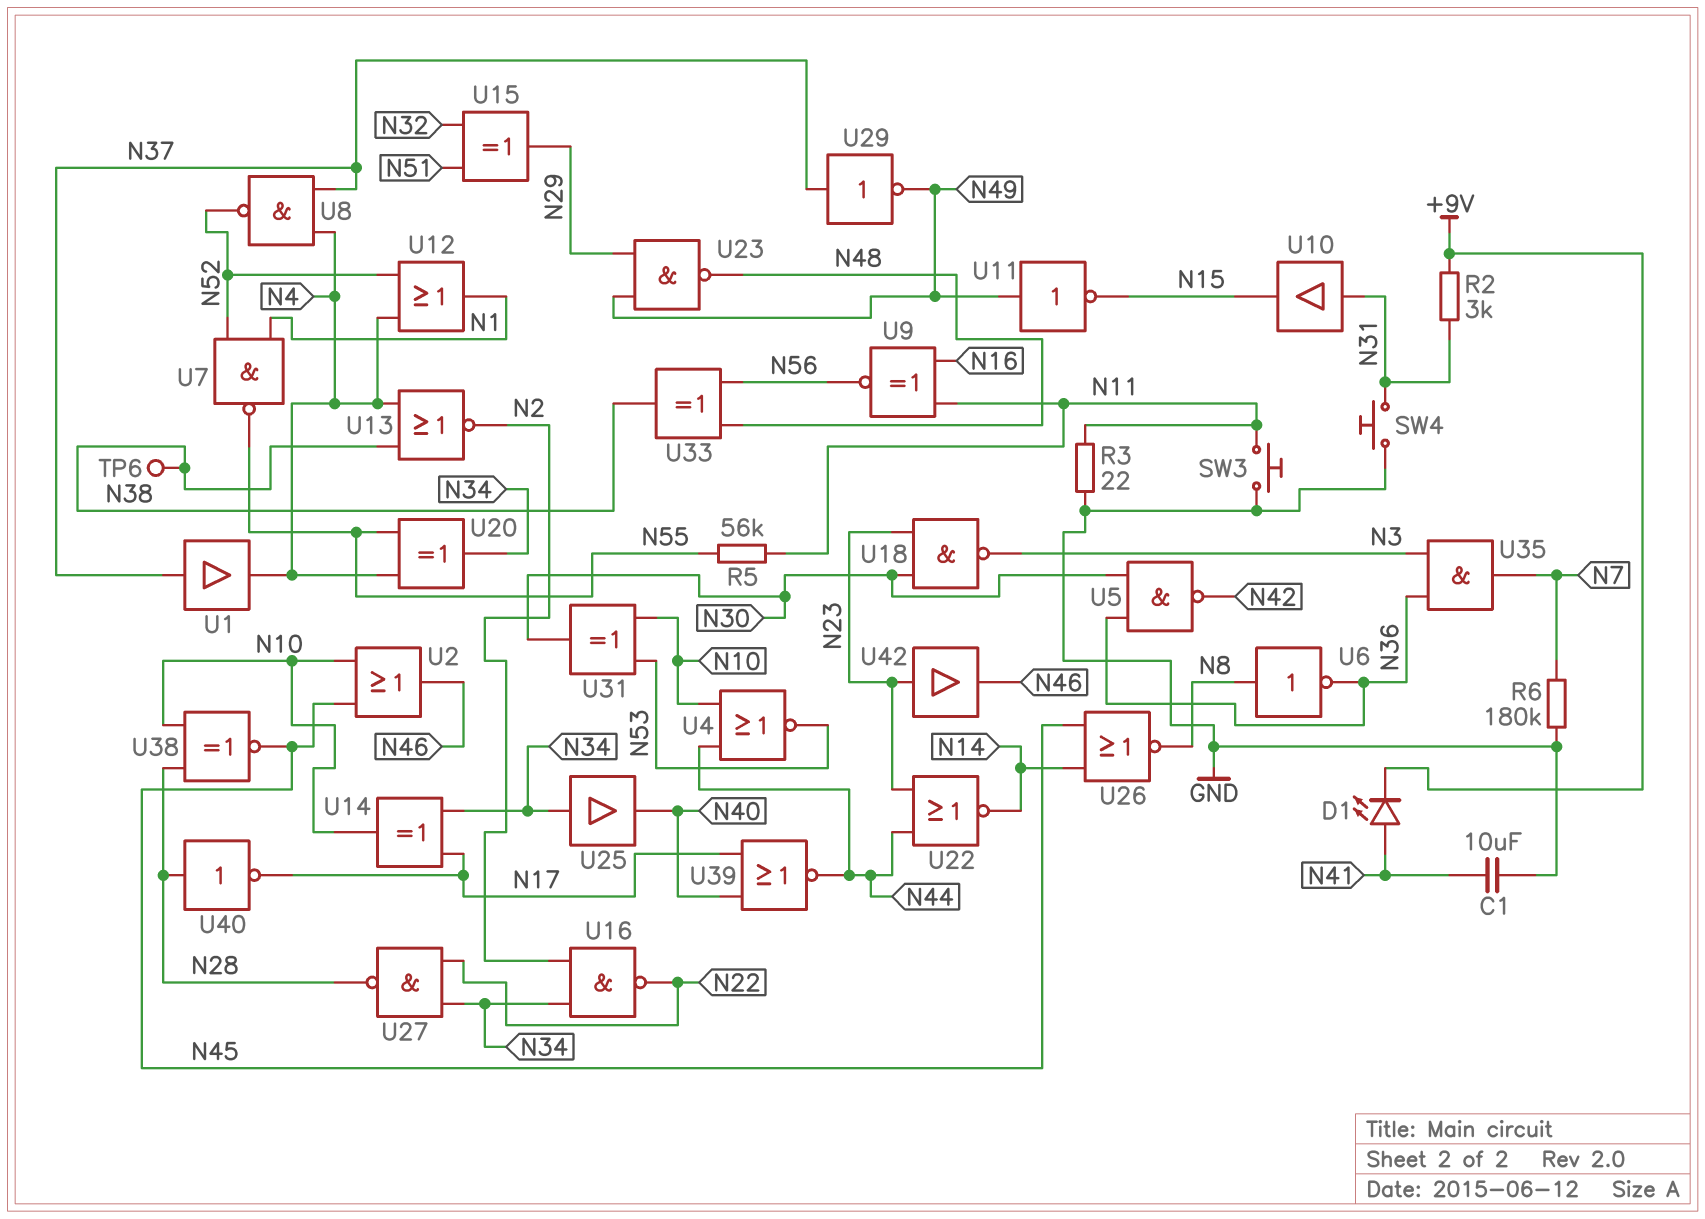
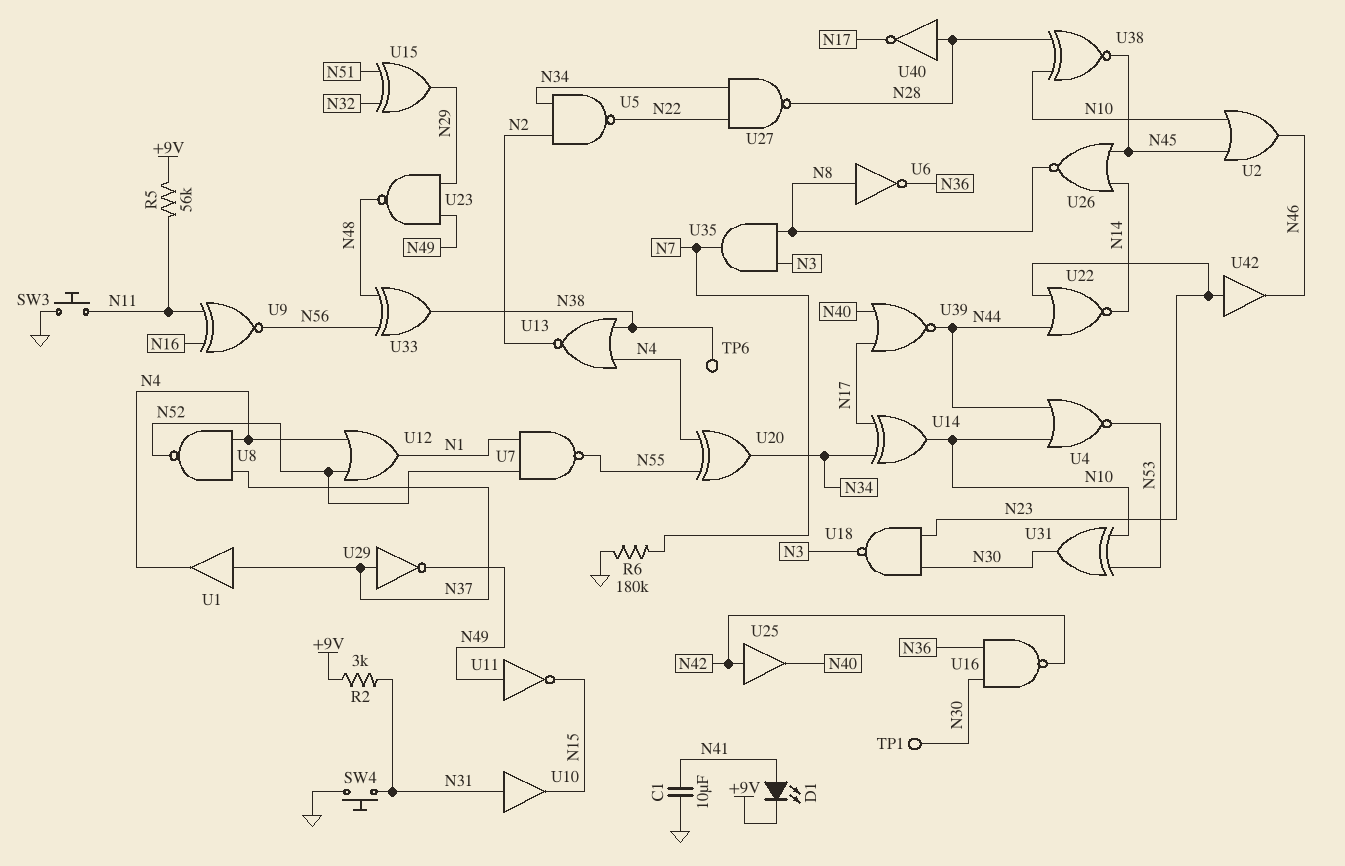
R3: 22 (GND, N11) -> none
R5: 56k (N11, N55) -> 56k (+9V, N11)
TP1: none -> test point (N30)
U5: NAND (in N30, in N36, out N42) -> NAND (in N2, in N34, out N22)
U16: NAND (in N2, in N34, out N22) -> NAND (in N30, in N36, out N42)
U25: buffer (in N34, out N40) -> buffer (in N42, out N40)
U35: AND (in N3, in N36, out N7) -> AND (in N3, in N8, out N7)

